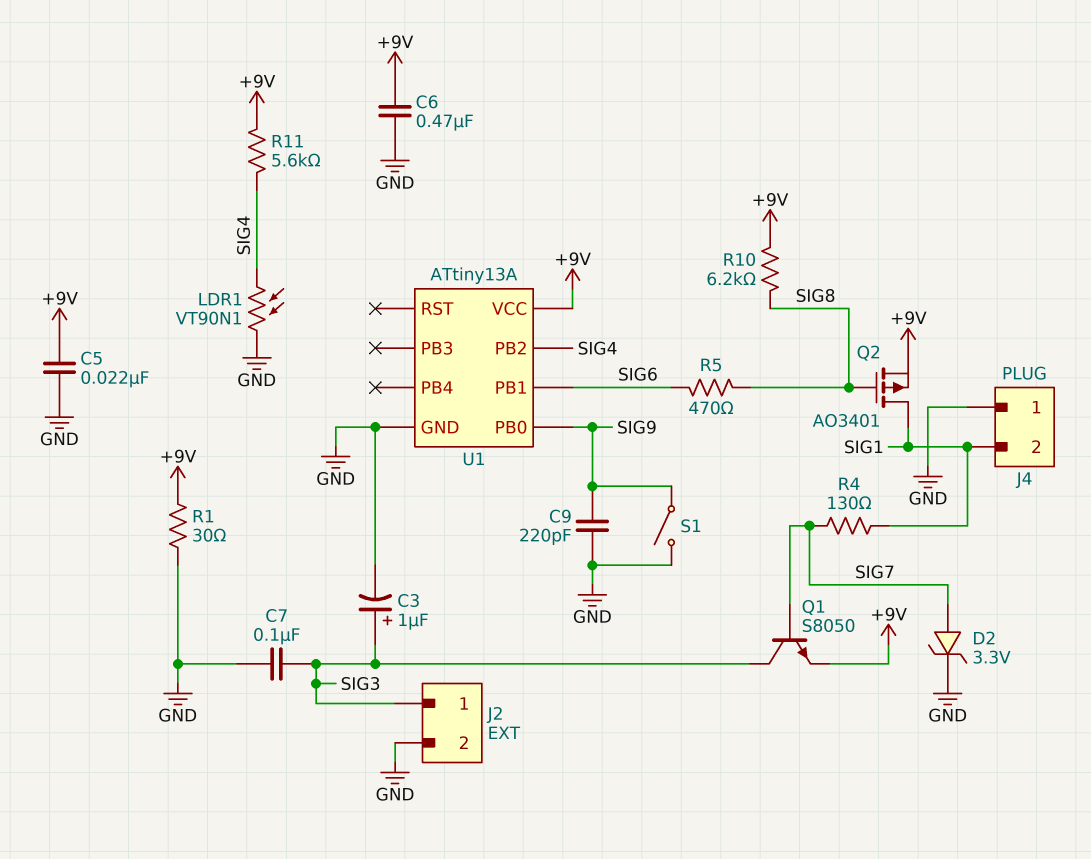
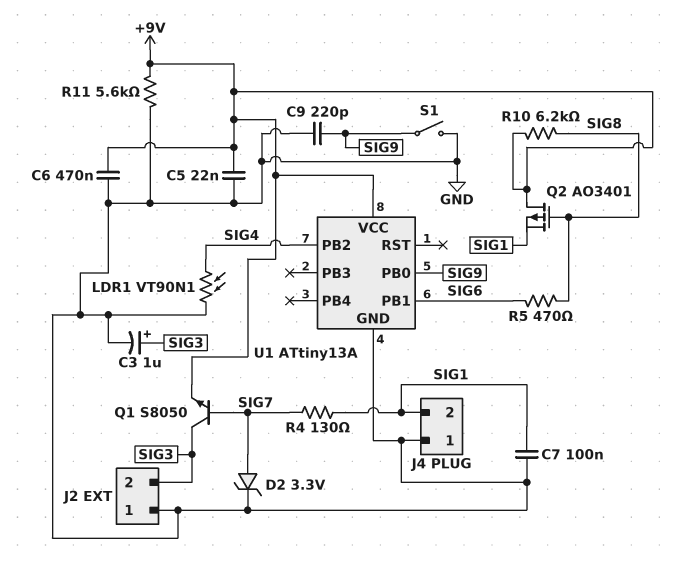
C7: 100nF (GND, SIG3) -> 100nF (GND, SIG1)
J2 pin 1: SIG3 -> GND
J2 pin 2: GND -> SIG3
Q2: PMOS AO3401 (G SIG8, D SIG1, S +9V) -> PMOS AO3401 (G SIG8, D +9V, S SIG1)
R1: 30 (+9V, GND) -> none
R11: 5.6k (+9V, SIG4) -> 5.6k (+9V, GND)

